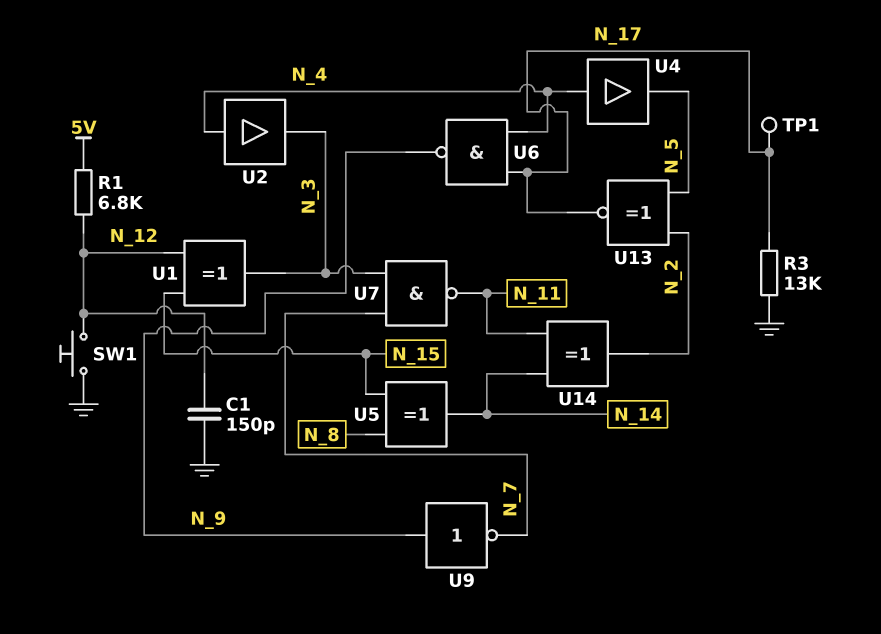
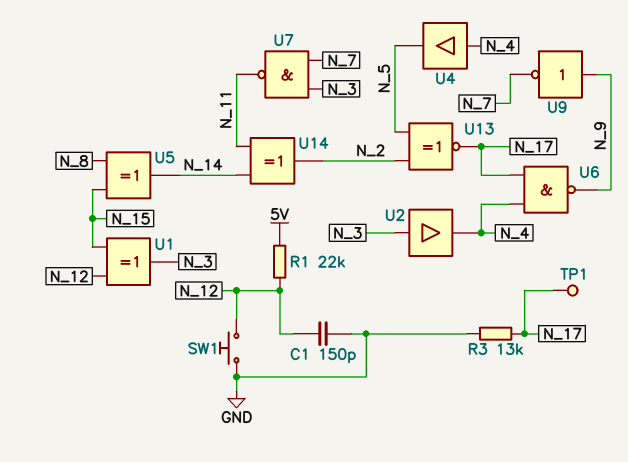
R1: 6.8k (5V, N_12) -> 22k (5V, N_12)
U2: buffer (in N_4, out N_3) -> buffer (in N_3, out N_4)

